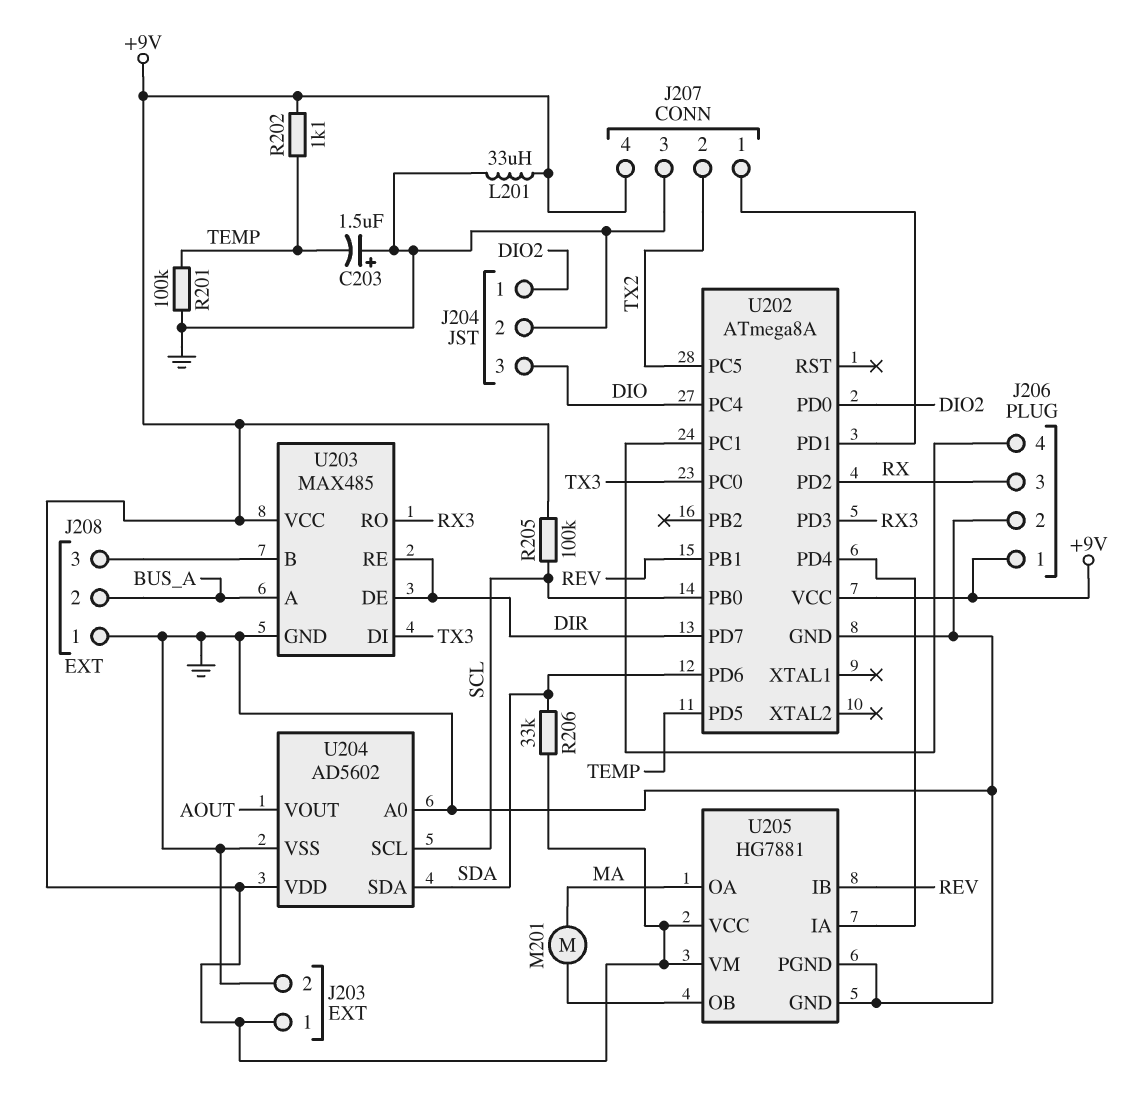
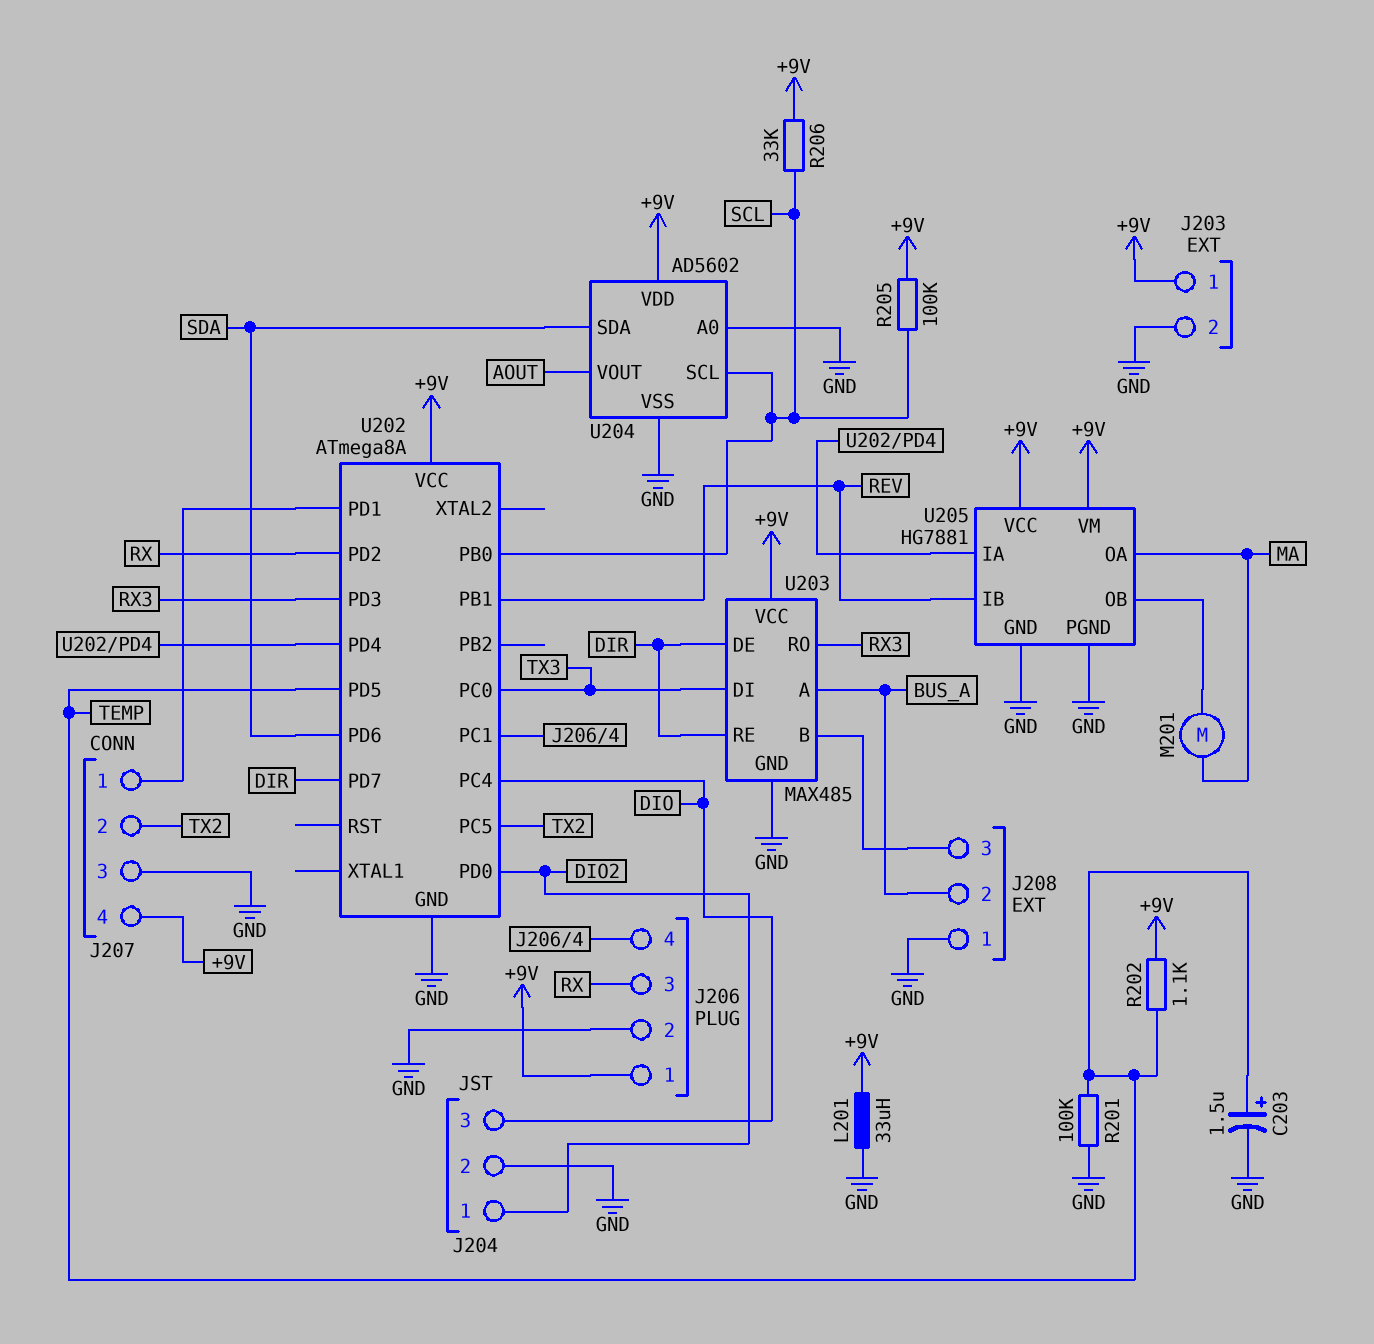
C203: 1.5uF (plus GND, minus TEMP) -> 1.5uF (plus TEMP, minus GND)
R206: 33k (+9V, SDA) -> 33k (+9V, SCL)

